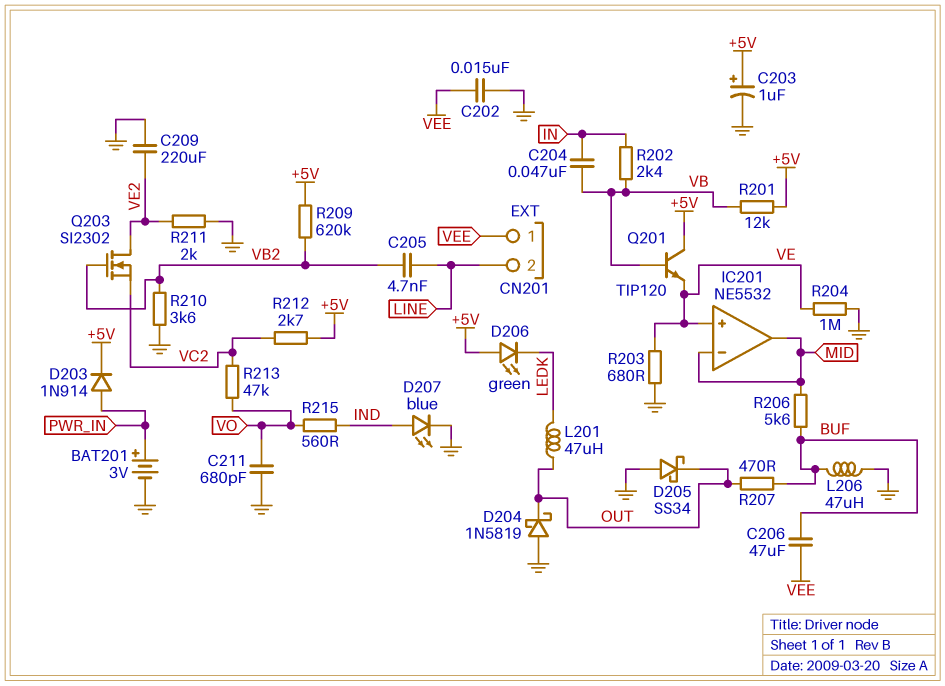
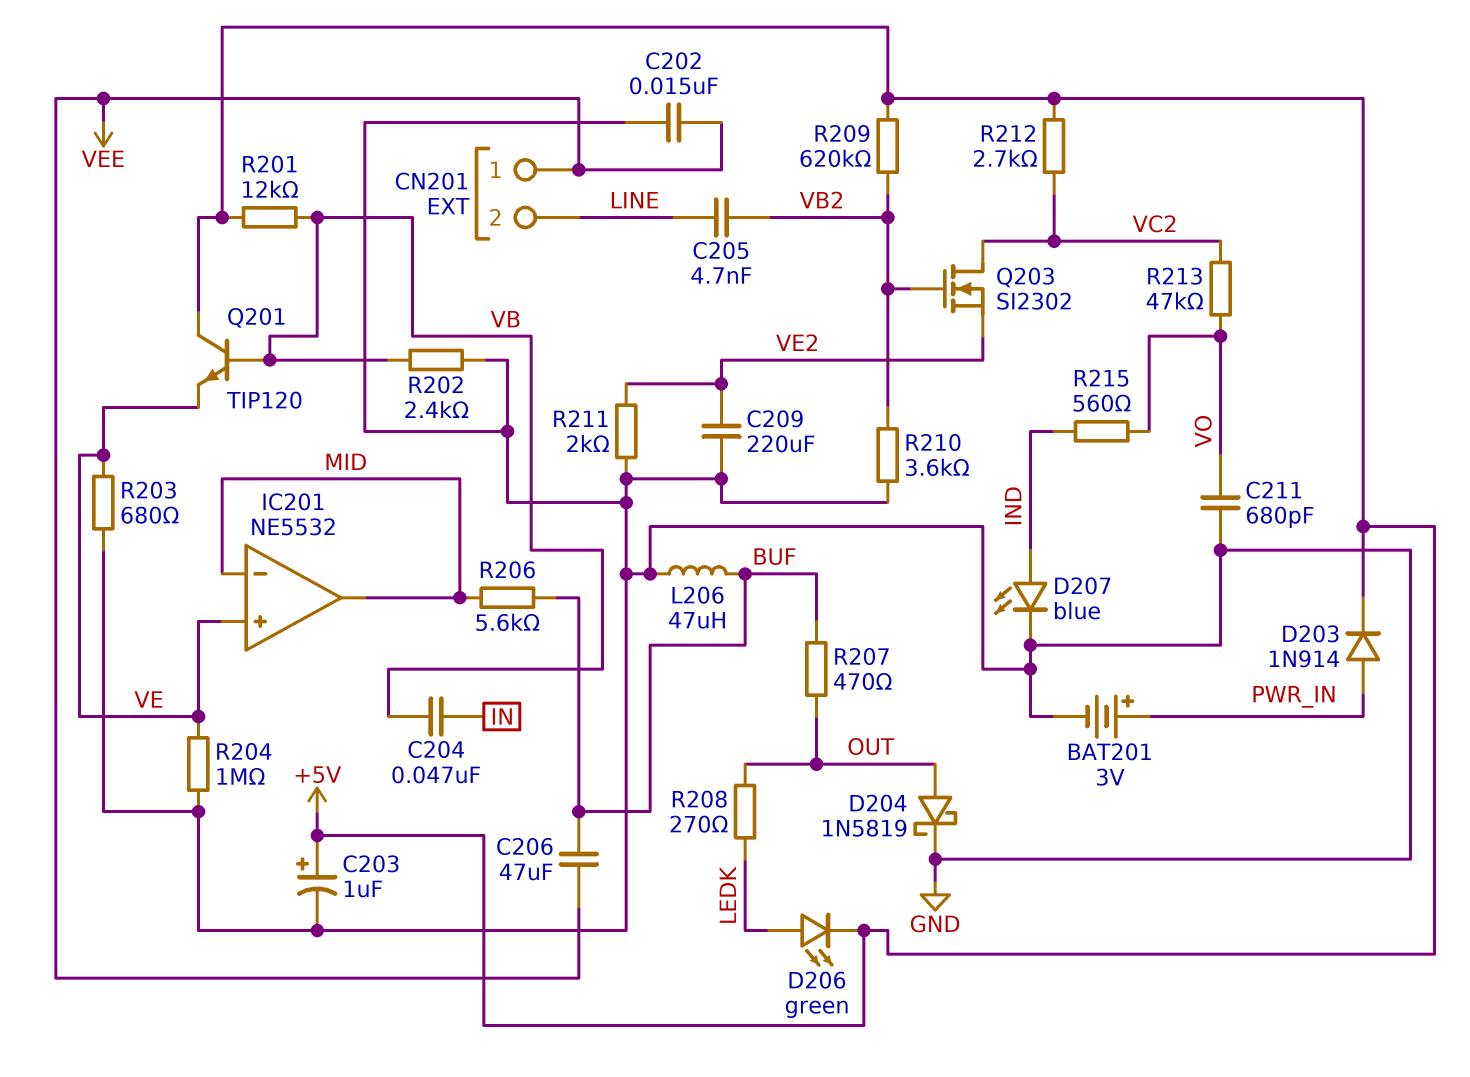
D204: schottky 1N5819 (A GND, K OUT) -> schottky 1N5819 (A OUT, K GND)
D205: schottky SS34 (A GND, K OUT) -> none
D206: LED green (A +5V, K LEDK) -> LED green (A LEDK, K +5V)
L201: 47uH (LEDK, OUT) -> none
Q203: NMOS SI2302 (G VB2, D VE2, S VC2) -> NMOS SI2302 (G VB2, D VC2, S VE2)
R202: 2.4k (IN, VB) -> 2.4k (GND, VB)
R208: none -> 270 (LEDK, OUT)

